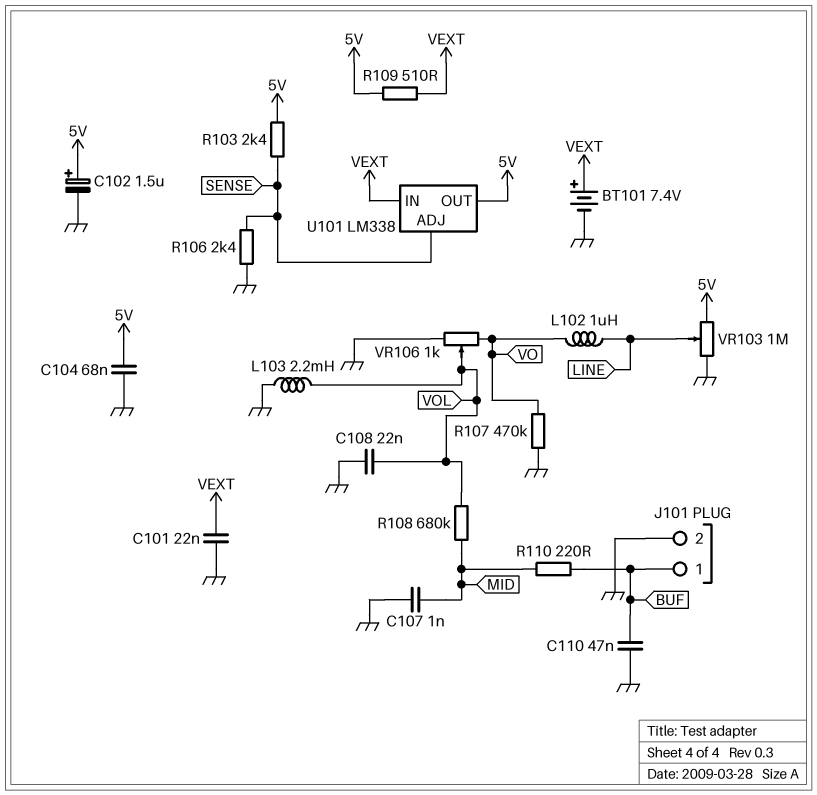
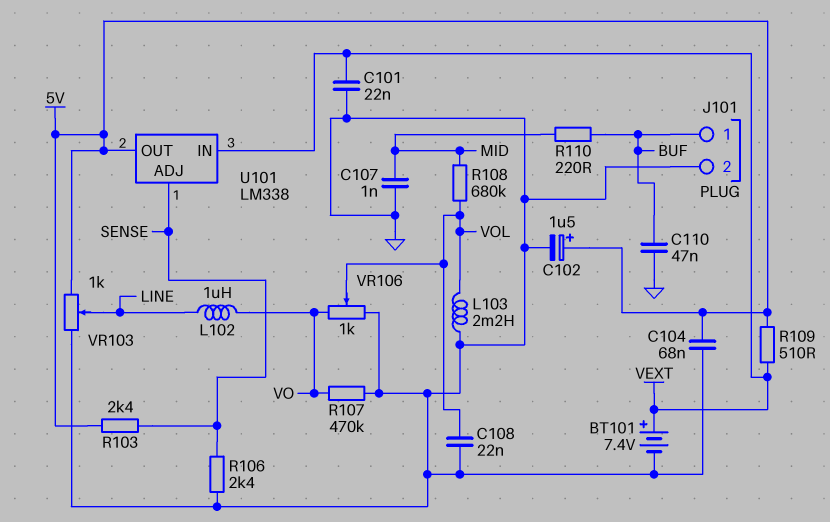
VR103: 1M (5V, GND, wiper LINE) -> 1k (5V, GND, wiper LINE)

